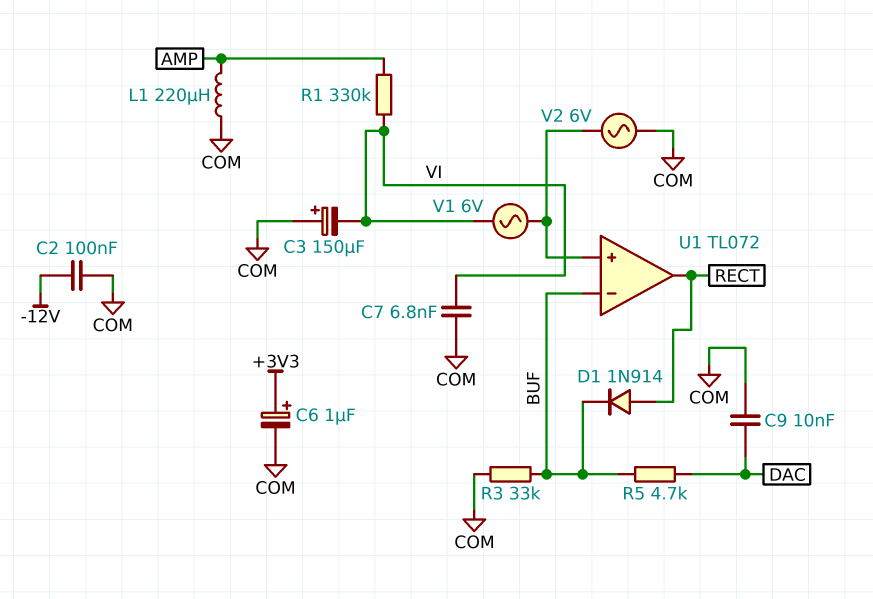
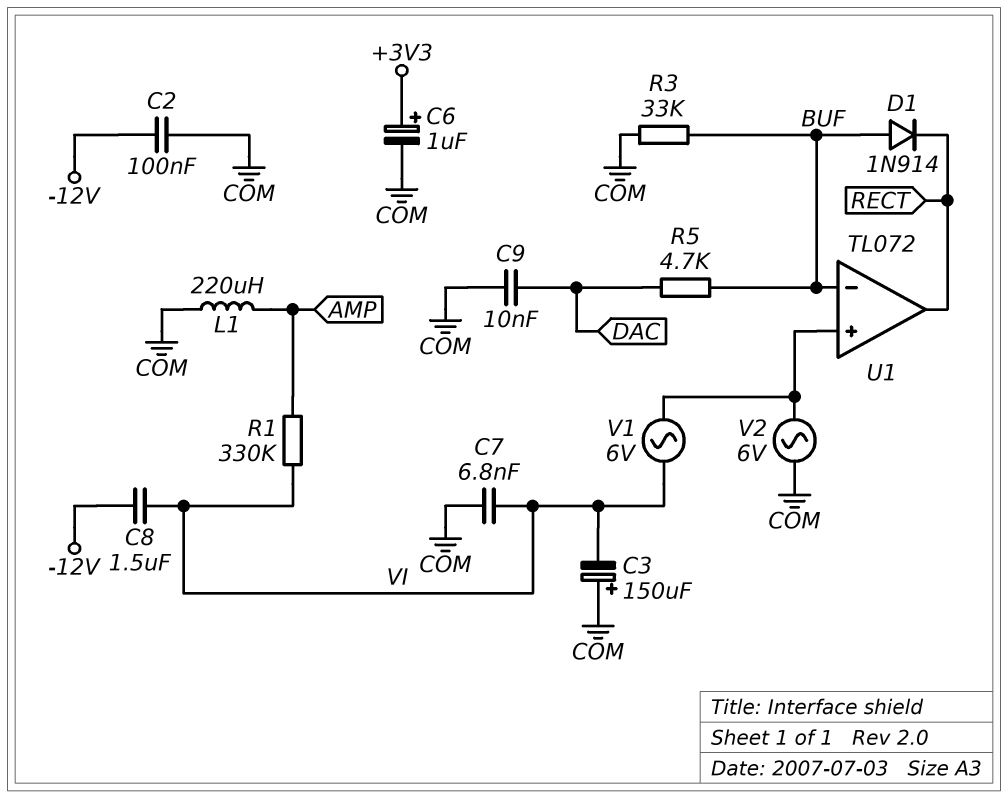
C8: none -> 1.5uF (-12V, VI)
D1: diode 1N914 (A RECT, K BUF) -> diode 1N914 (A BUF, K RECT)

